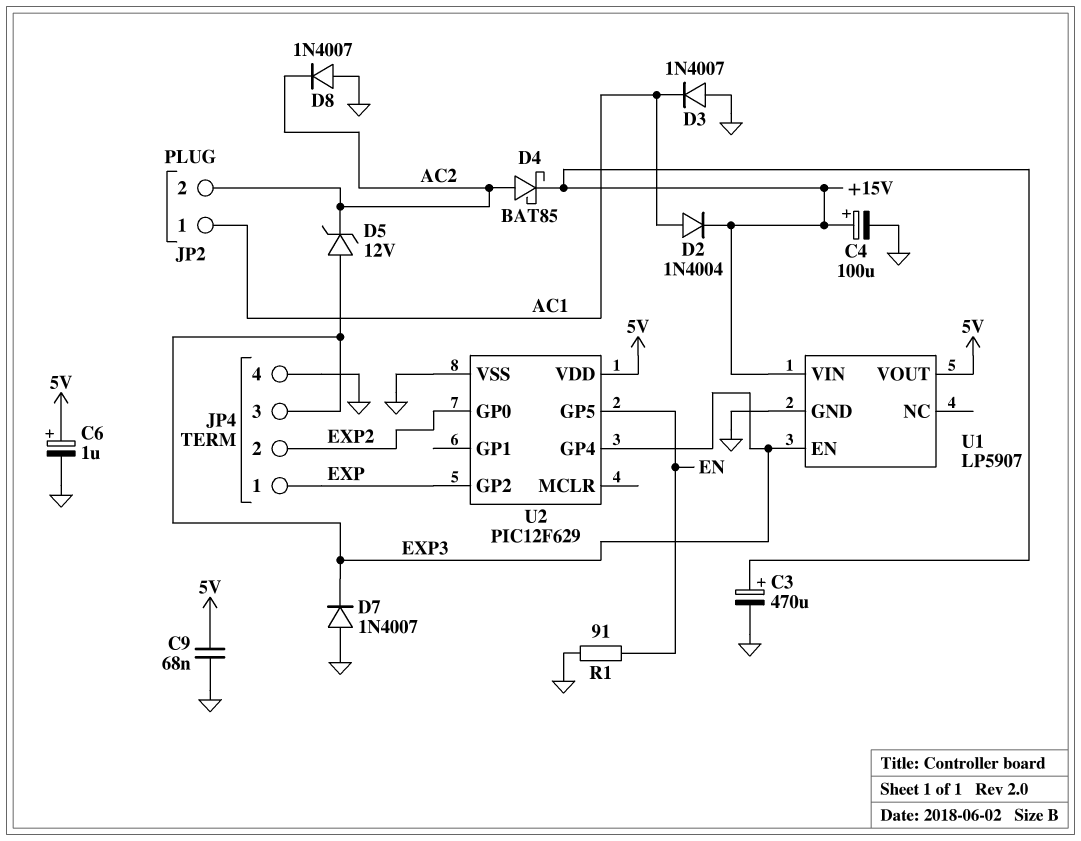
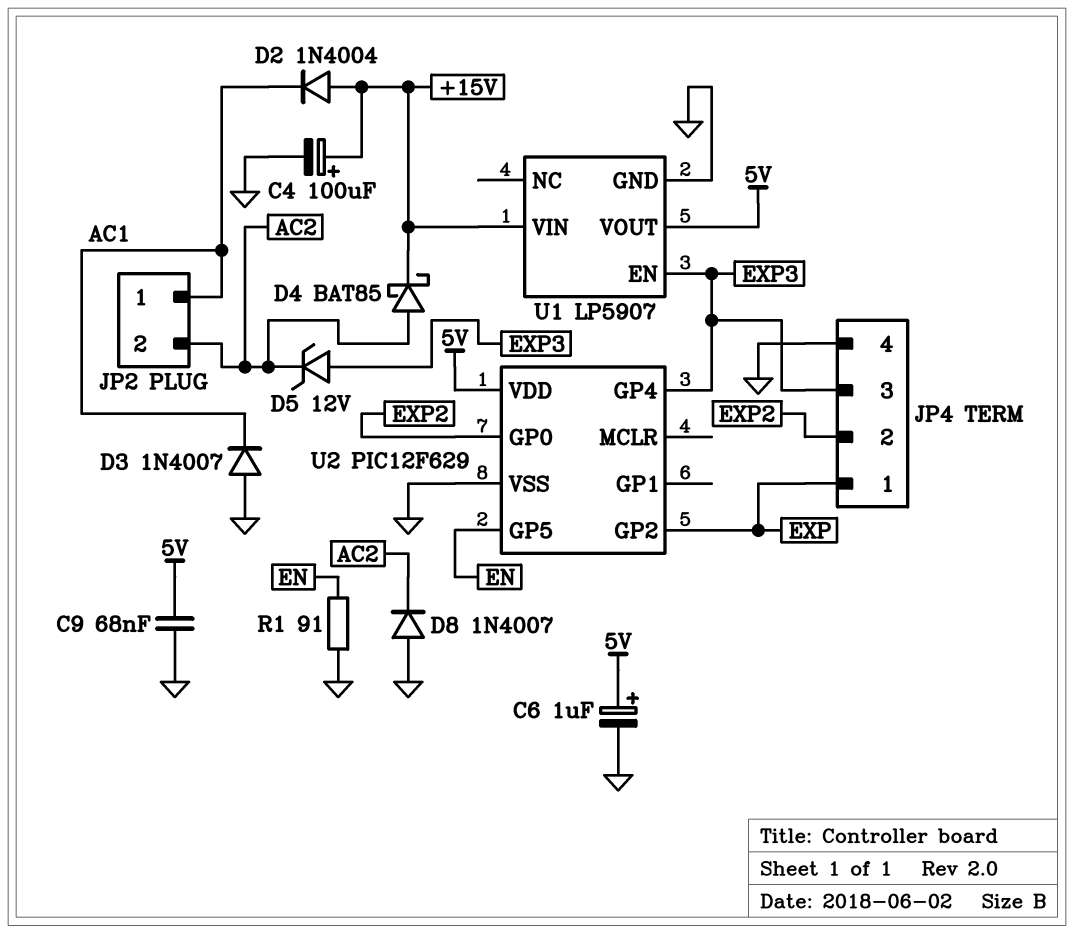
C3: 470uF (plus +15V, minus GND) -> none
D2: diode 1N4004 (A AC1, K +15V) -> diode 1N4004 (A +15V, K AC1)
D7: diode 1N4007 (A GND, K EXP3) -> none

